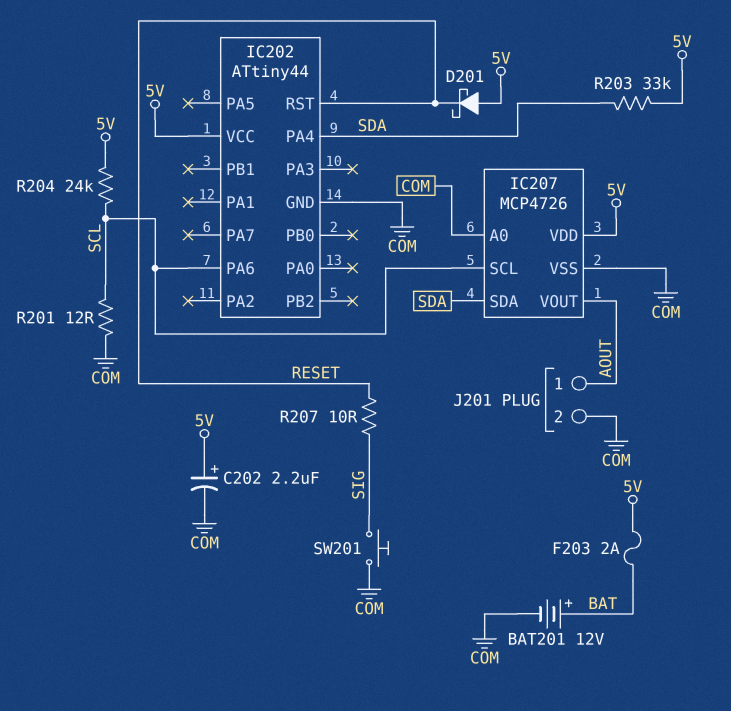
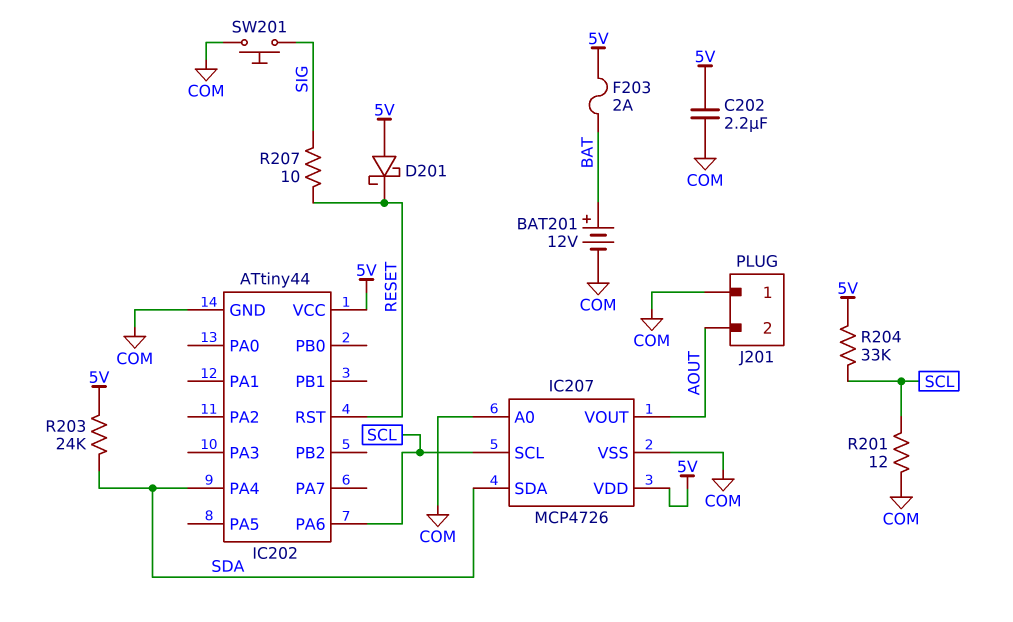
C202: 2.2uF (plus 5V, minus COM) -> 2.2uF (5V, COM)
J201 pin 1: AOUT -> COM
J201 pin 2: COM -> AOUT
R203: 33k (5V, SDA) -> 24k (5V, SDA)
R204: 24k (5V, SCL) -> 33k (5V, SCL)

